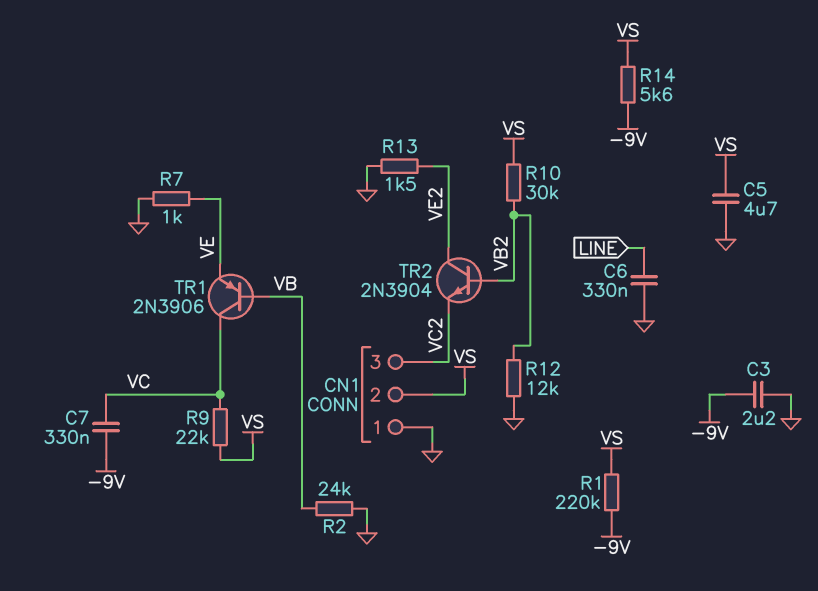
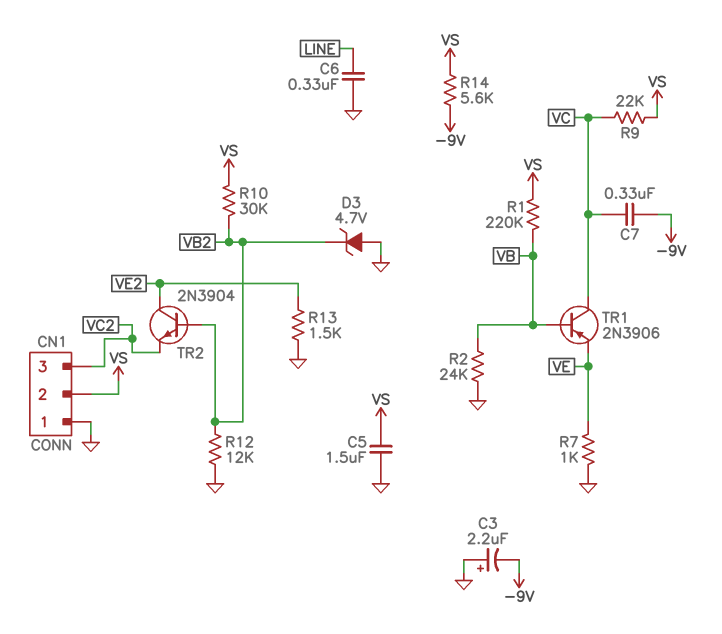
C3: 2.2uF (-9V, GND) -> 2.2uF (plus GND, minus -9V)
C5: 4.7uF (GND, VS) -> 1.5uF (GND, VS)
D3: none -> zener 4.7V (A GND, K VB2)
R1: 220k (-9V, VS) -> 220k (VB, VS)

